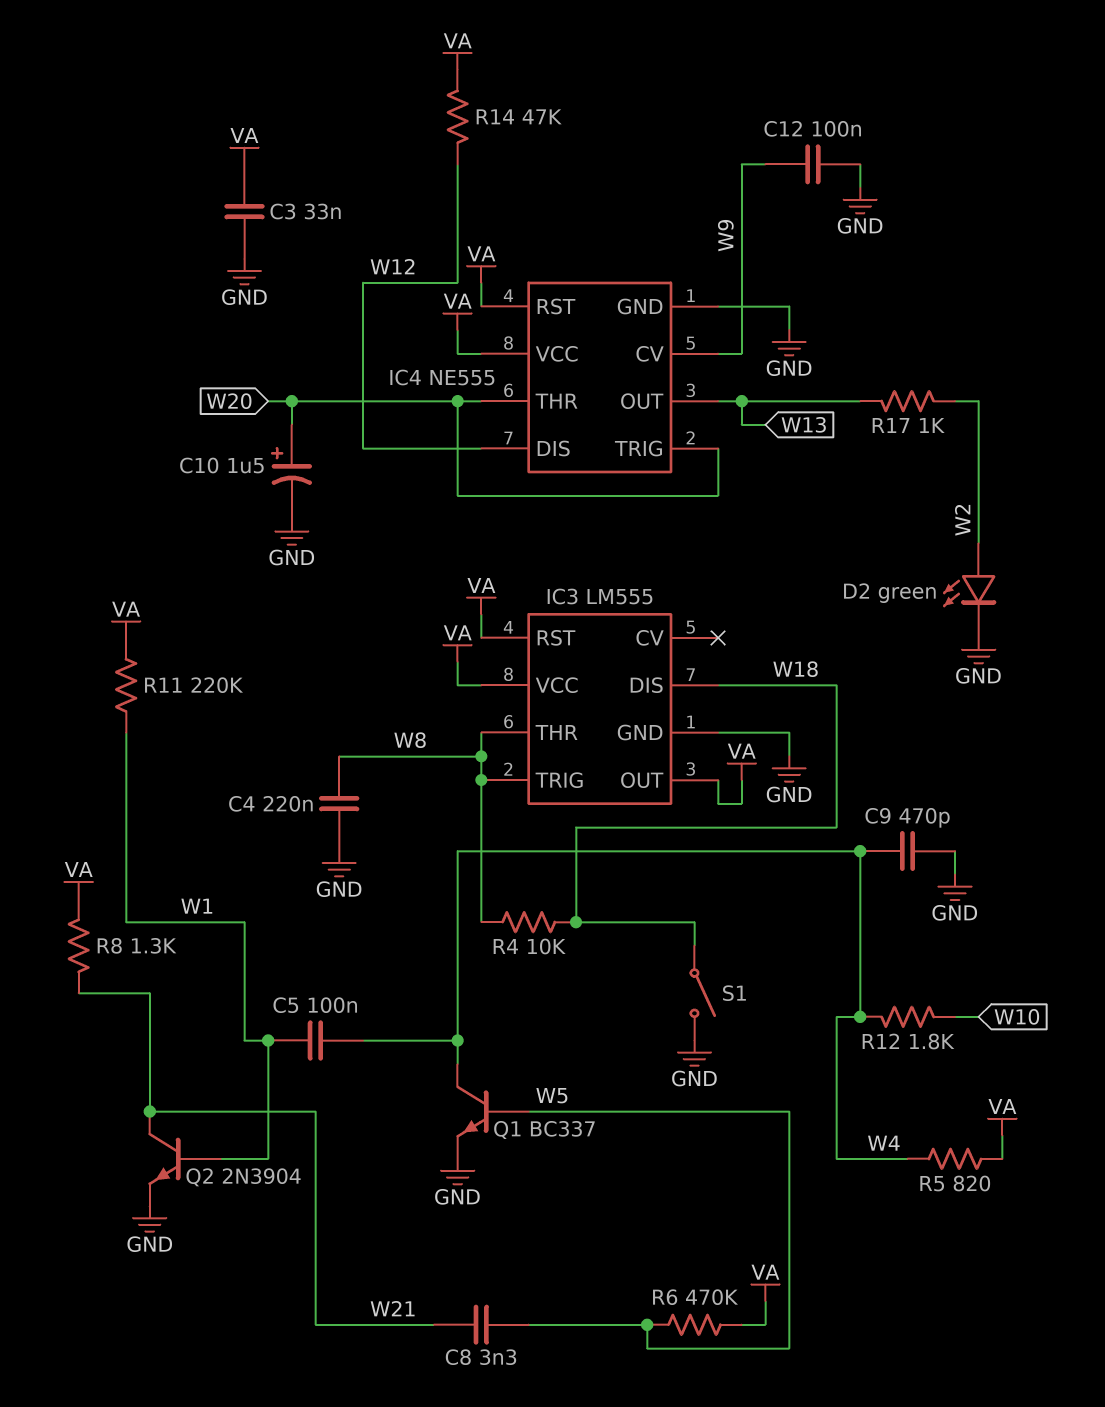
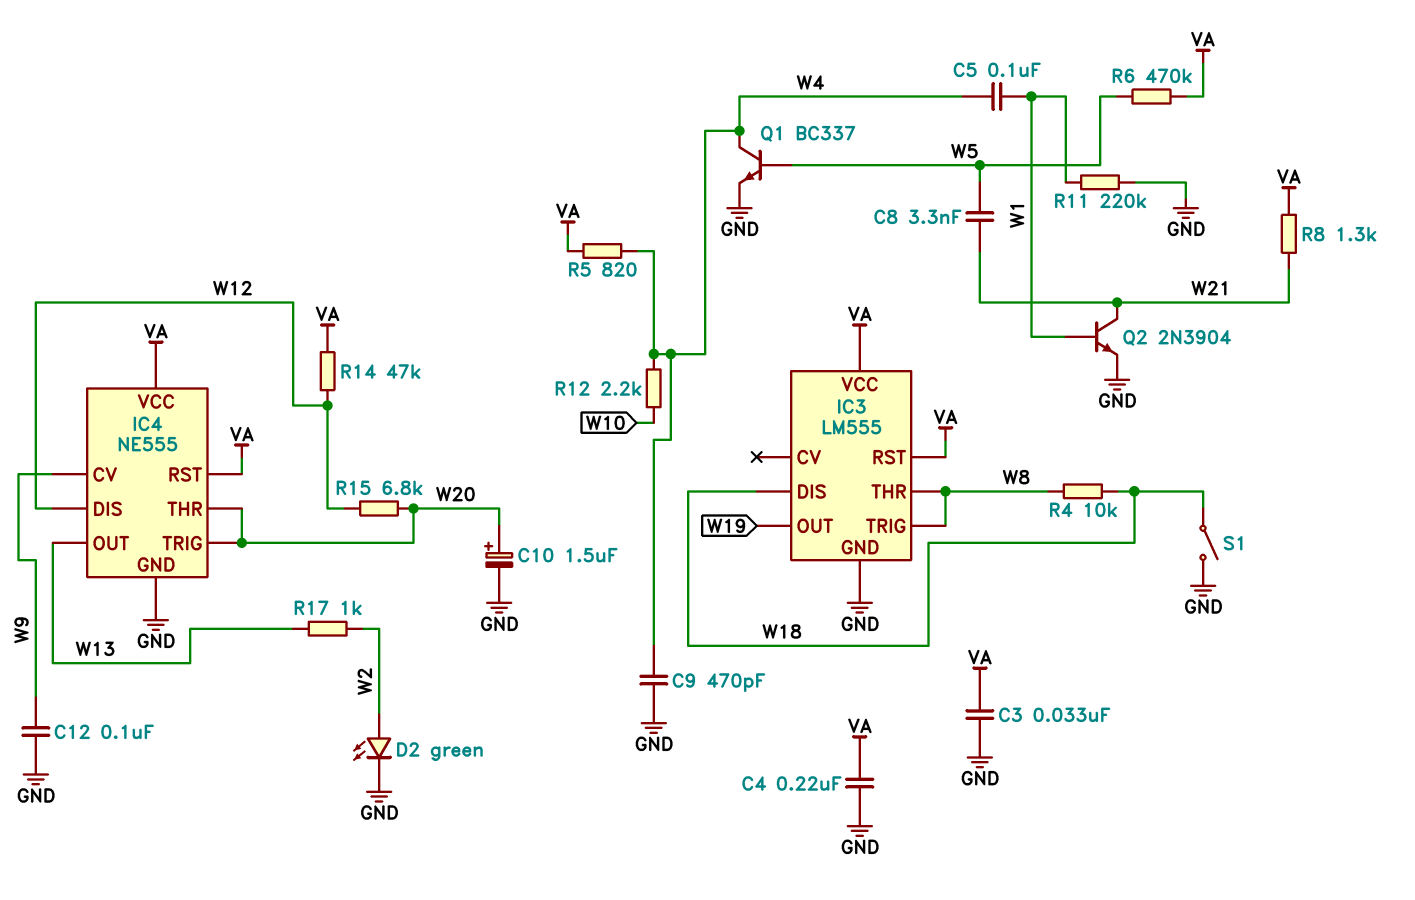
C4: 220nF (GND, W8) -> 220nF (GND, VA)
IC3 pin OUT: VA -> W19
R11: 220k (VA, W1) -> 220k (GND, W1)
R12: 1.8k (W4, W10) -> 2.2k (W4, W10)
R15: none -> 6.8k (W12, W20)

